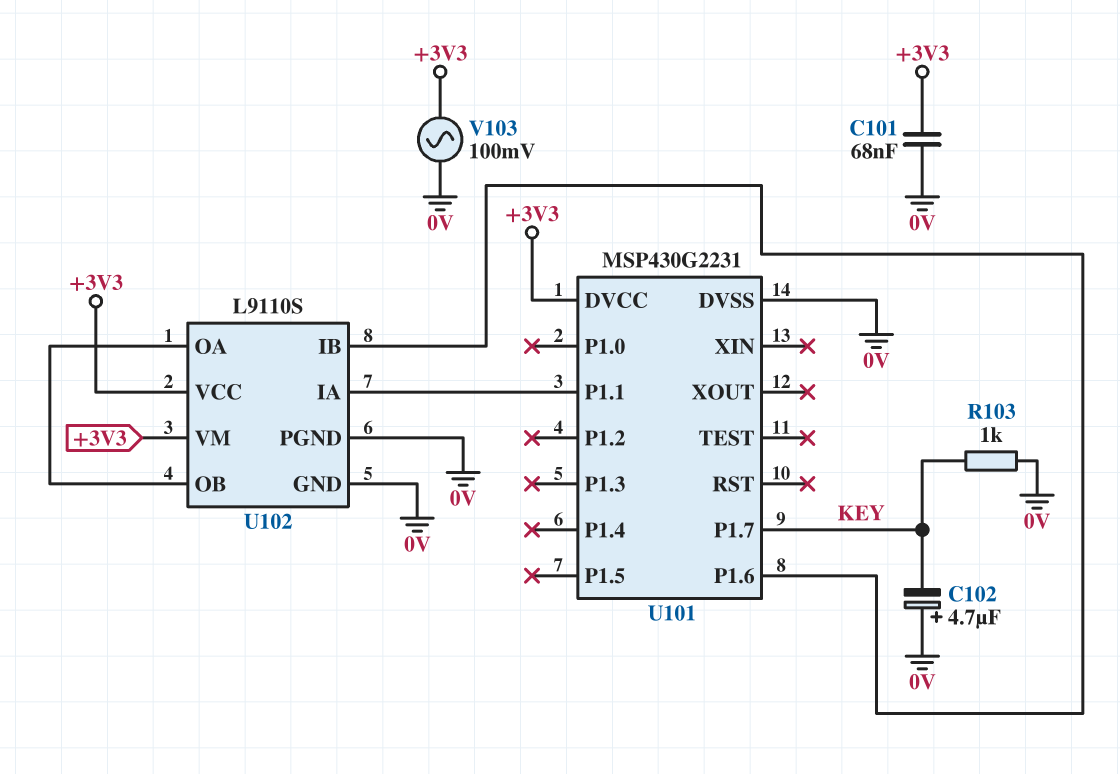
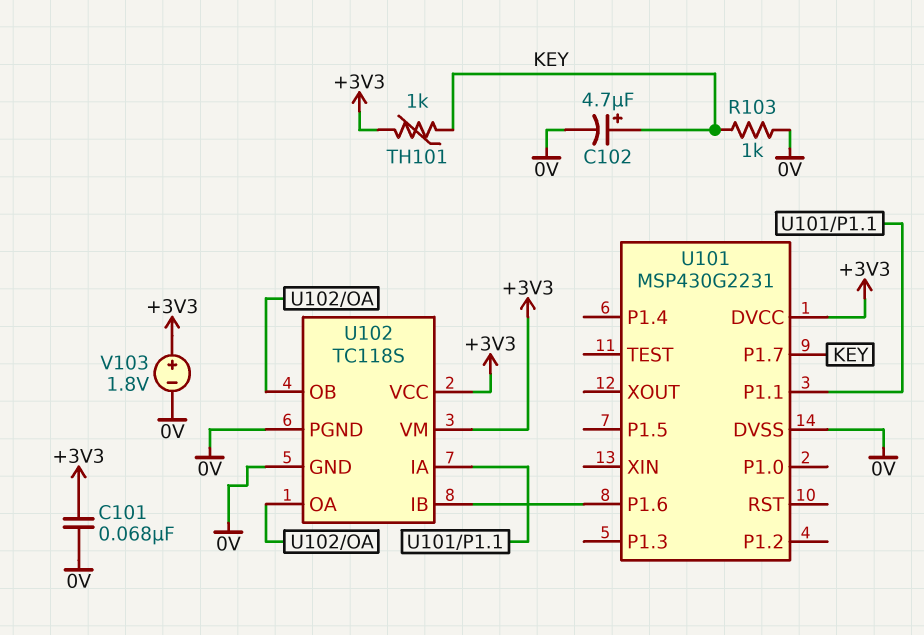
C102: 4.7uF (plus 0V, minus KEY) -> 4.7uF (plus KEY, minus 0V)
TH101: none -> 1k (+3V3, KEY)
U102: L9110S -> TC118S
V103: AC 100mV (+3V3, 0V) -> 1.8V (plus +3V3, minus 0V)

